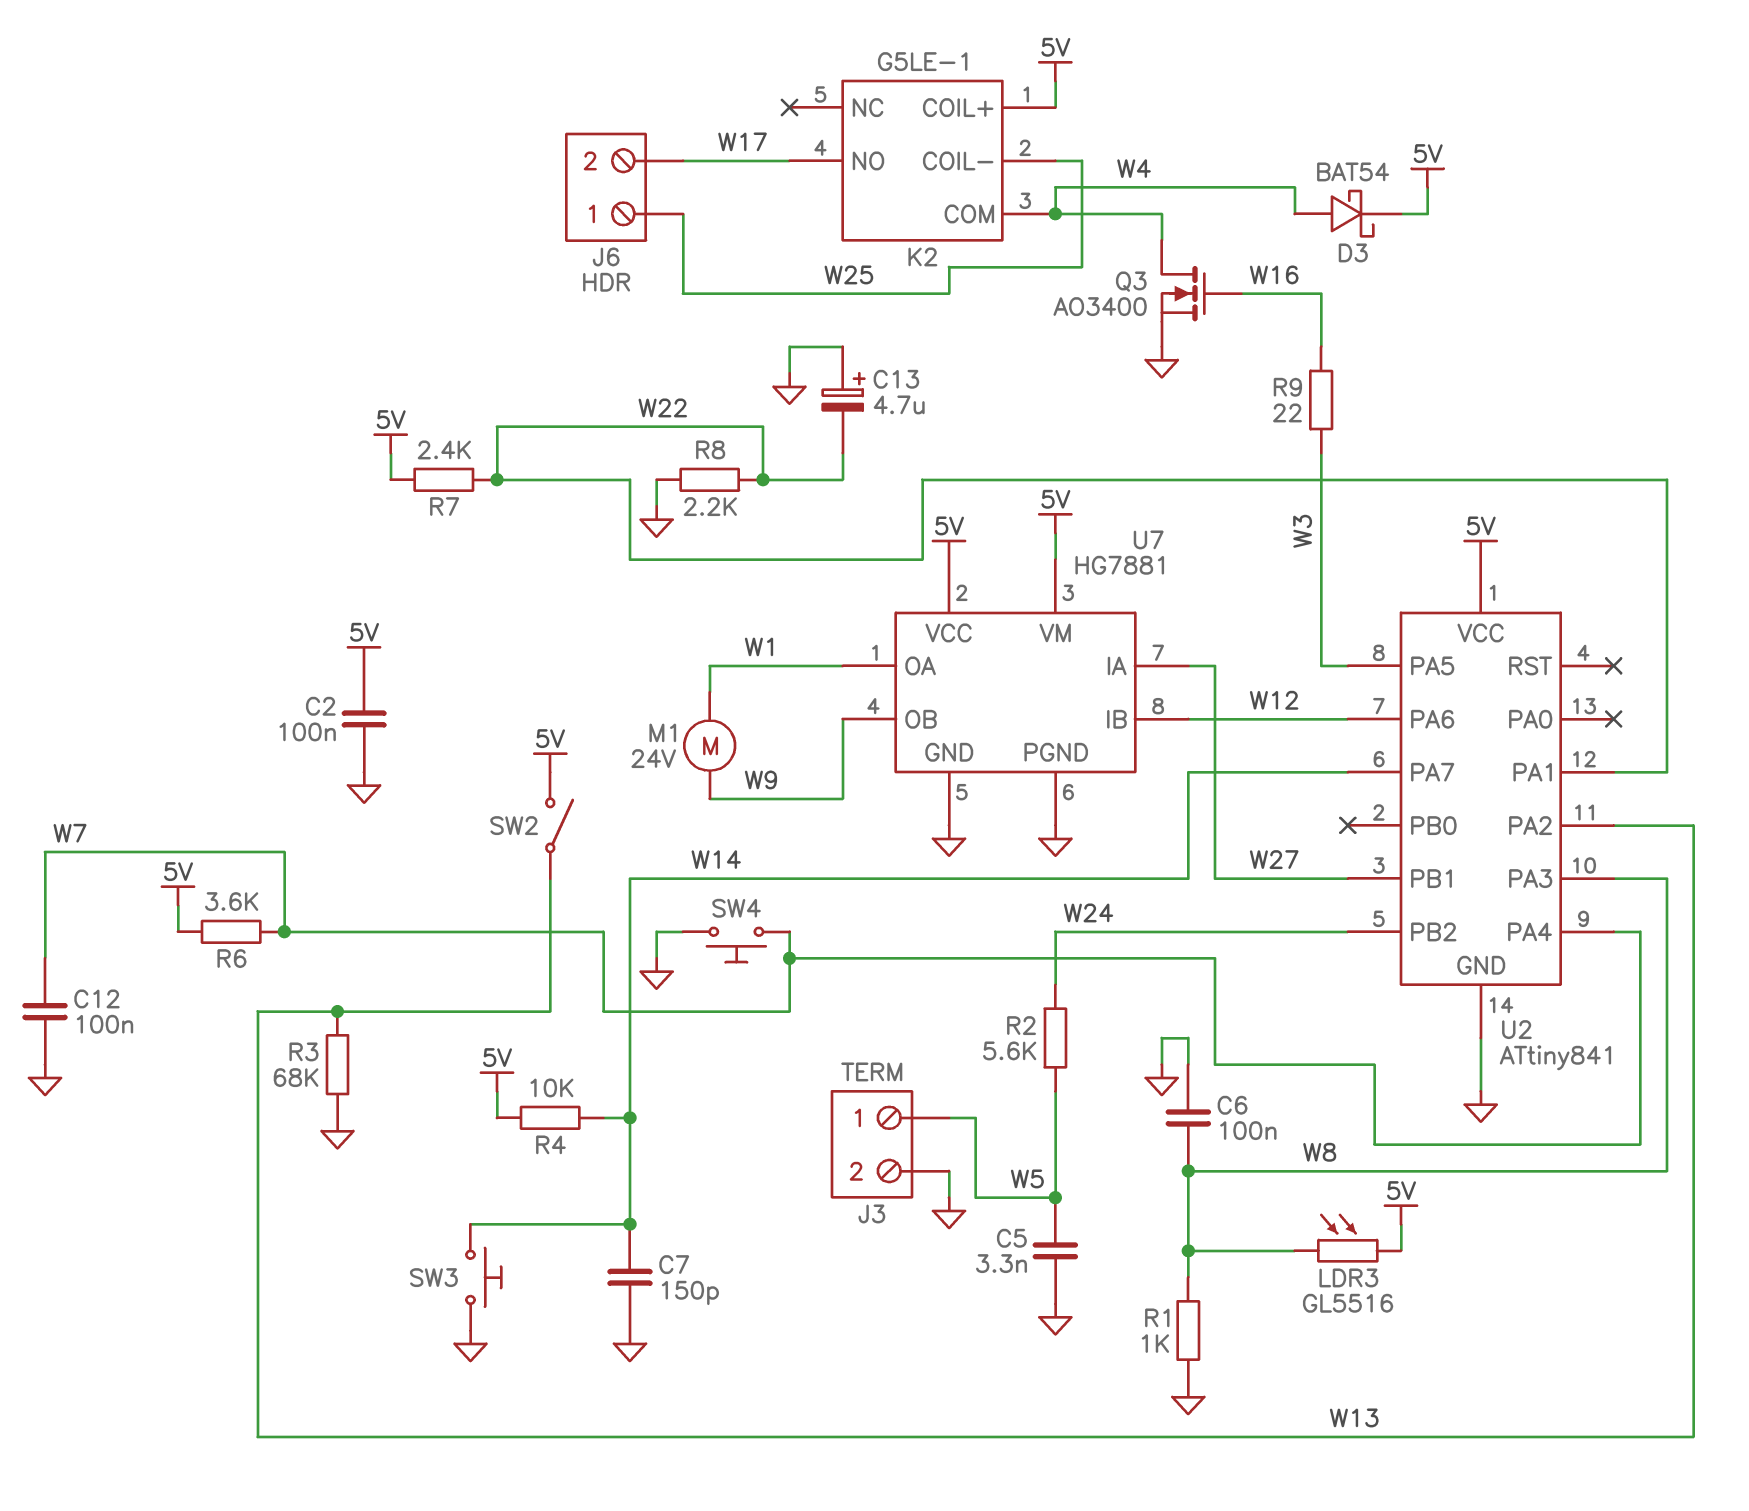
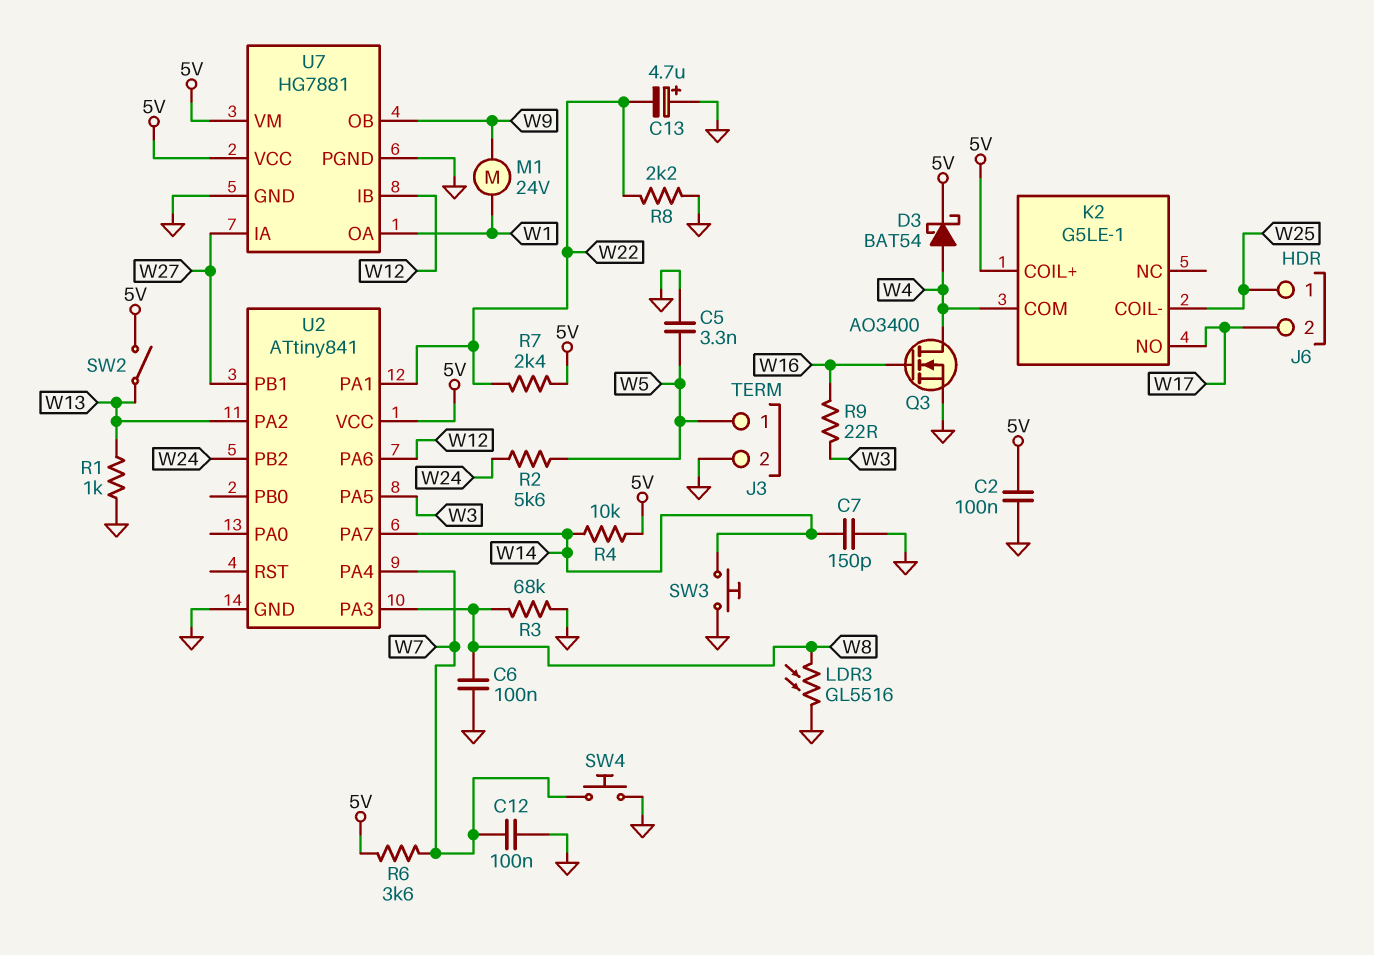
LDR3: GL5516 (5V, W8) -> GL5516 (GND, W8)
R1: 1k (GND, W8) -> 1k (GND, W13)
R3: 68k (GND, W13) -> 68k (GND, W8)

